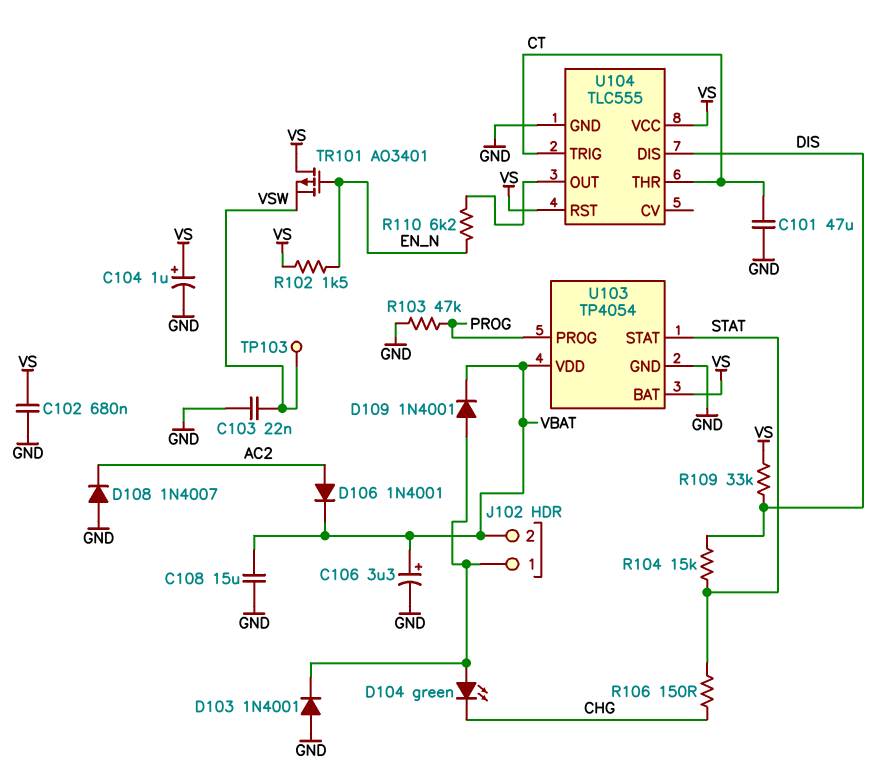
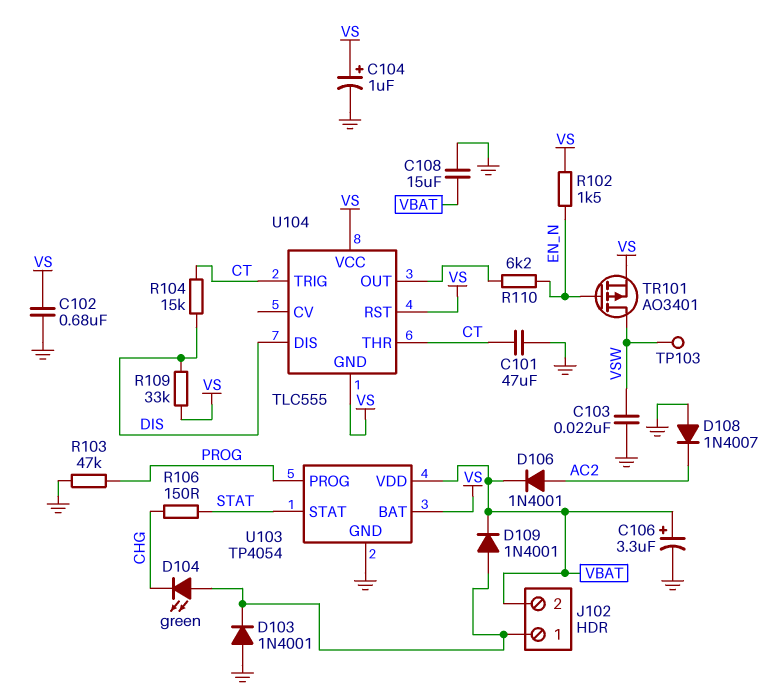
R104: 15k (DIS, STAT) -> 15k (CT, DIS)
TR101: PMOS AO3401 (G EN_N, D VS, S VSW) -> PMOS AO3401 (G EN_N, D VSW, S VS)
U104 pin GND: GND -> VS

